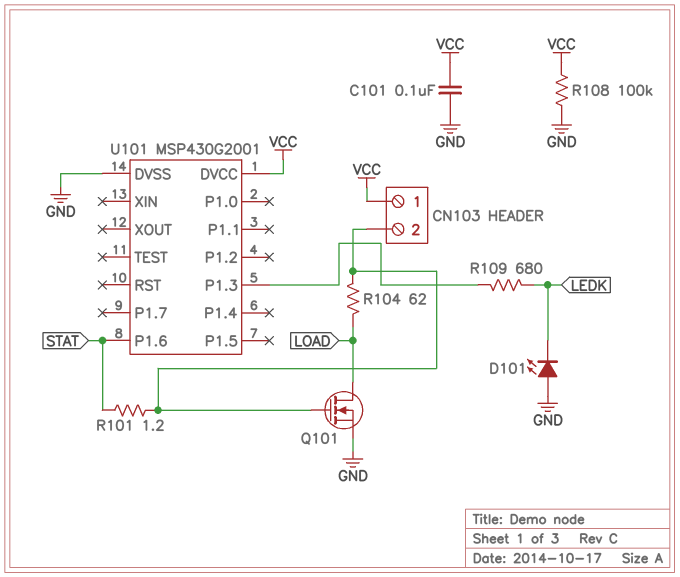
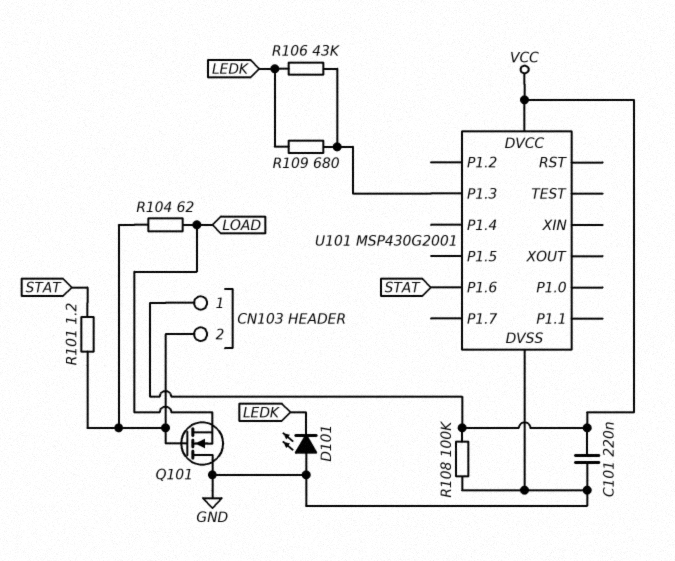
C101: 100nF (GND, VCC) -> 220nF (GND, VCC)
Q101: NMOS (G CN103/2, D LOAD, S GND) -> NMOS (G CN103/2, D GND, S LOAD)
R106: none -> 43k (LEDK, U101/P1.3)

